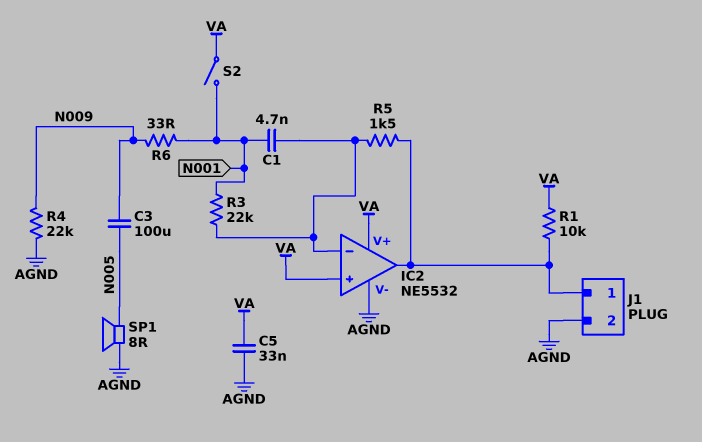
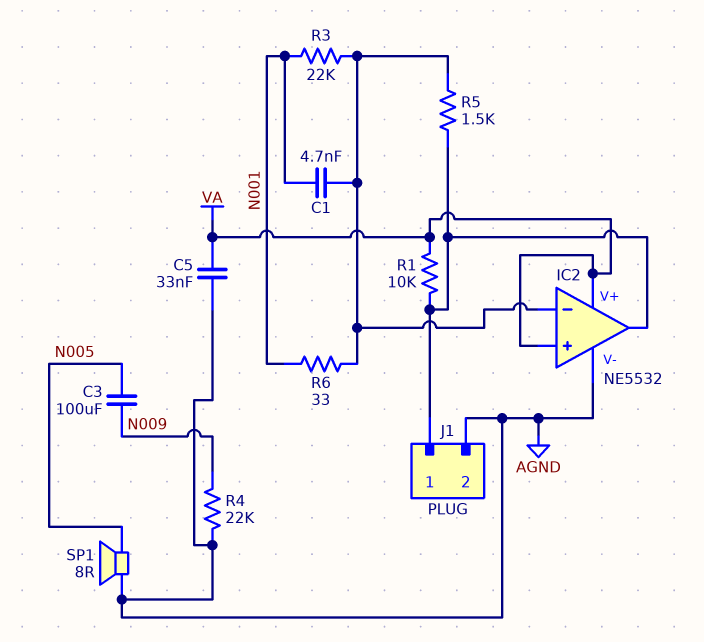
R6: 33 (N001, N009) -> 33 (IC2/in-, N001)
S2: switch (N001, VA) -> none

